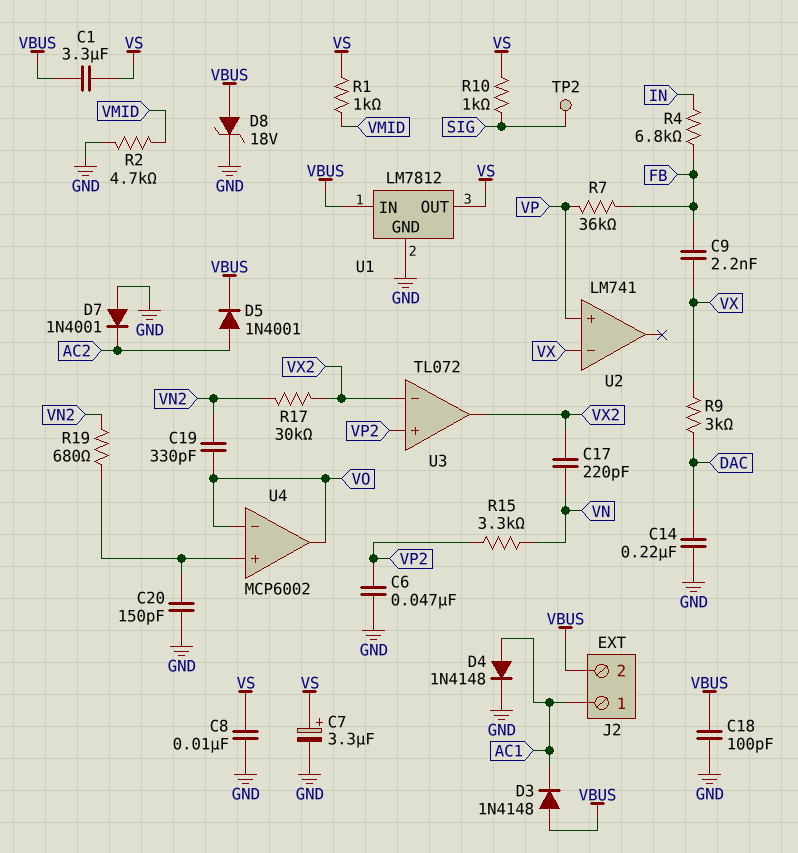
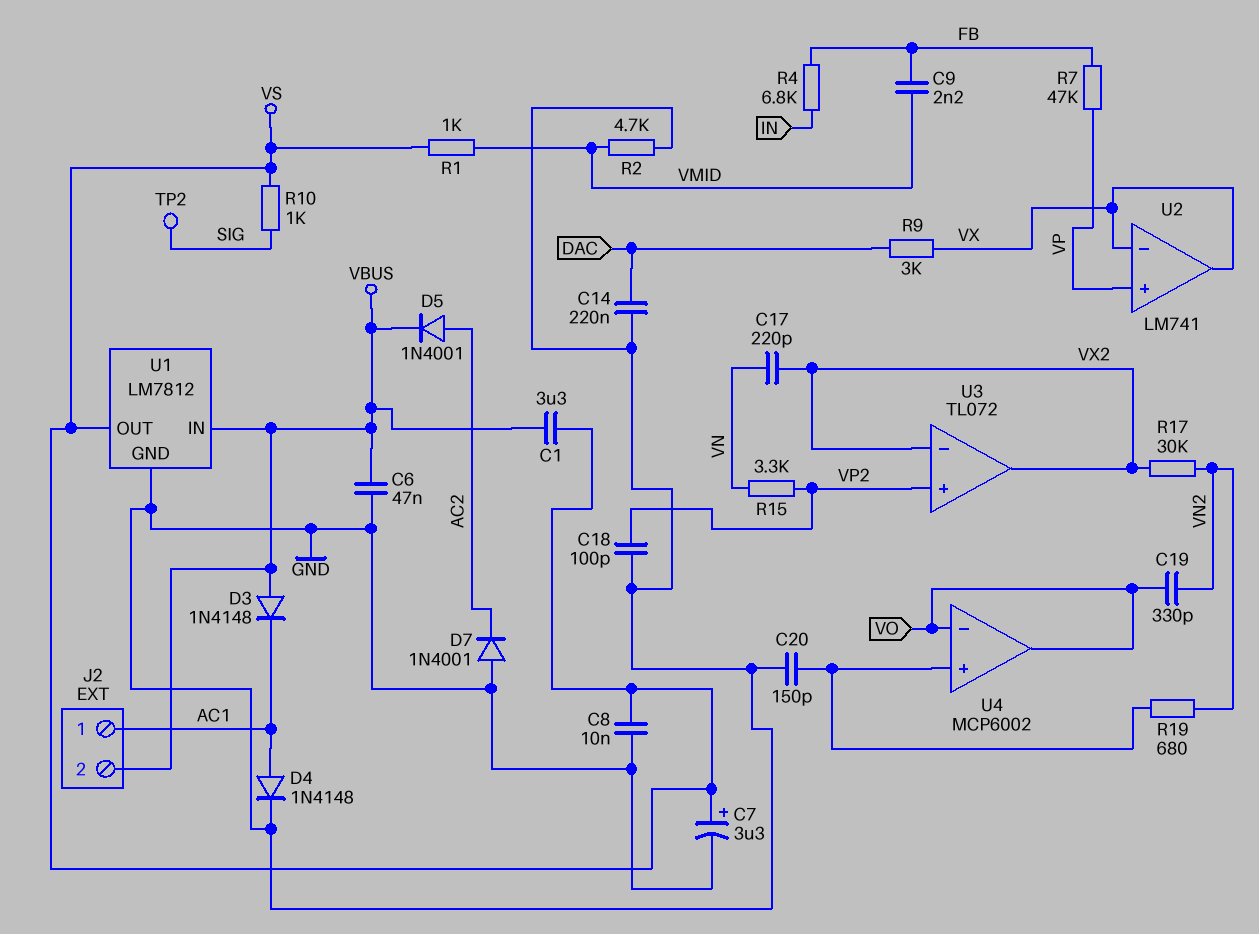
C6: 47nF (GND, VP2) -> 47nF (GND, VBUS)
C9: 2.2nF (FB, VX) -> 2.2nF (FB, VMID)
C18: 100pF (GND, VBUS) -> 100pF (GND, VP2)
D8: zener 18V (A VBUS, K GND) -> none
R7: 36k (FB, VP) -> 47k (FB, VP)
U2 pin out: none -> VX

